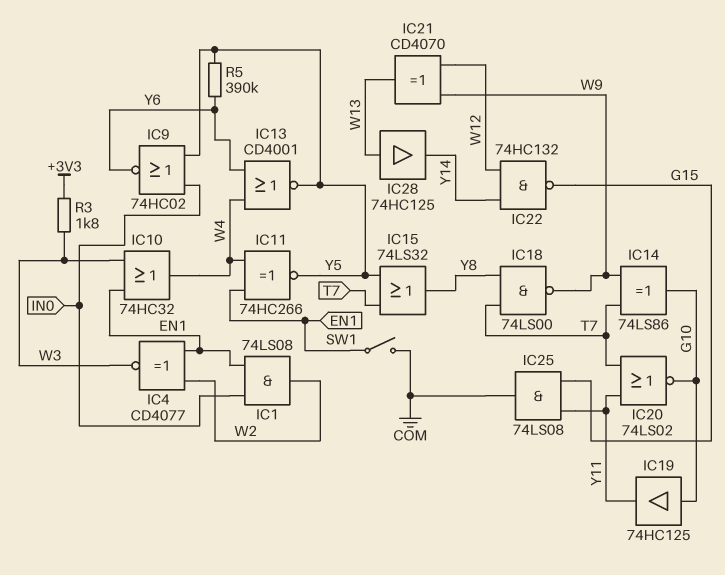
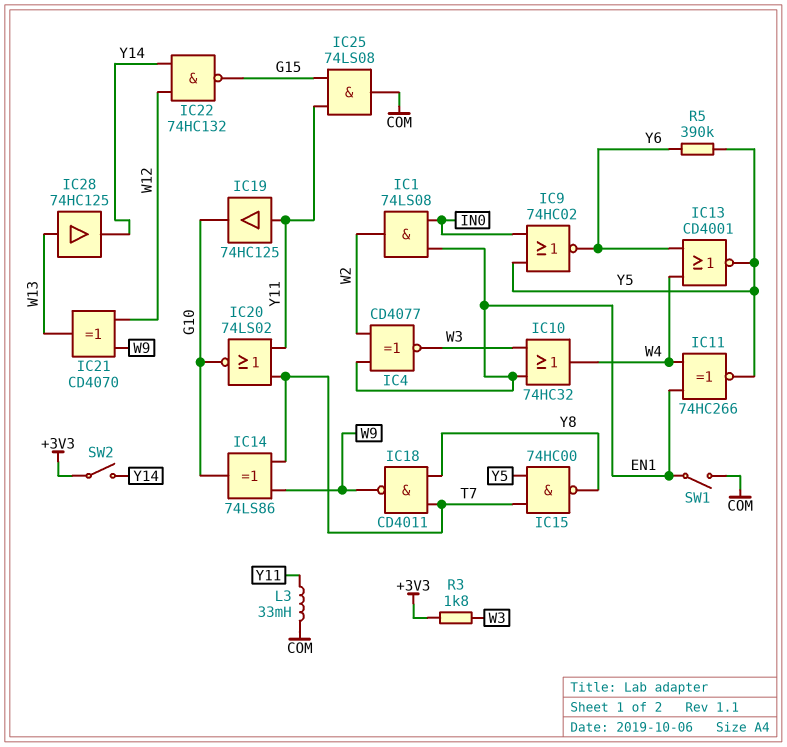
IC15: OR 74LS32 (in T7, in Y5, out Y8) -> NAND 74HC00 (in T7, in Y5, out Y8)
IC18: NAND 74LS00 (in T7, in Y8, out W9) -> NAND CD4011 (in T7, in Y8, out W9)
IC19: buffer 74HC125 (in G10, out Y11) -> buffer 74HC125 (in Y11, out G10)
L3: none -> 33mH (COM, Y11)
SW2: none -> switch (+3V3, Y14)

